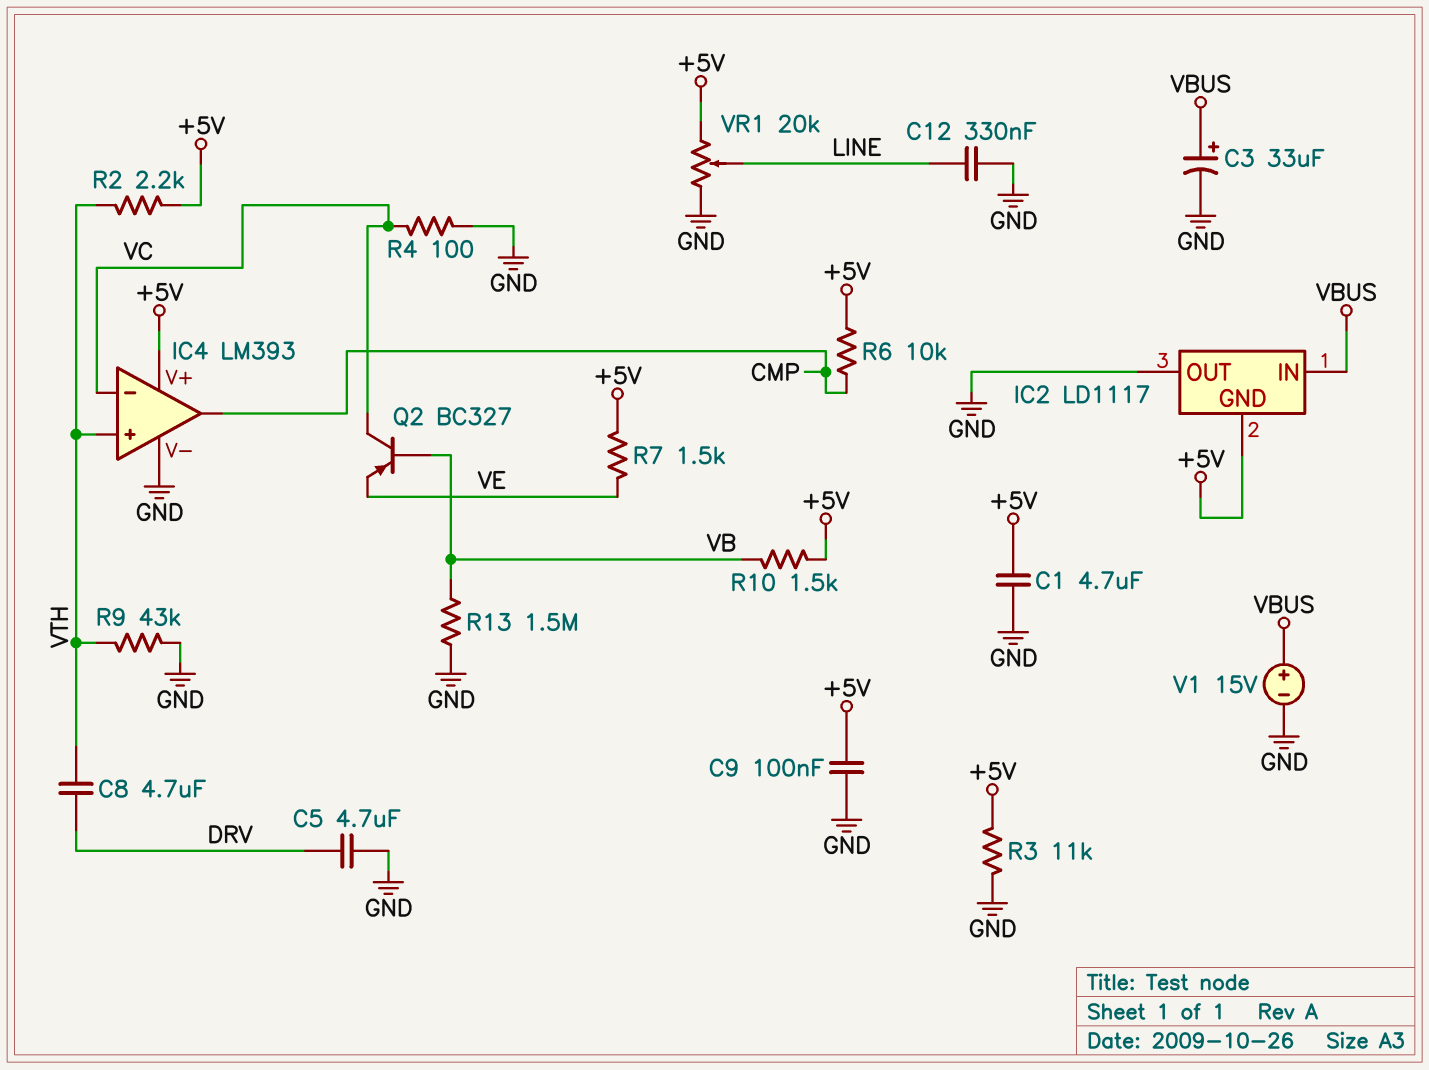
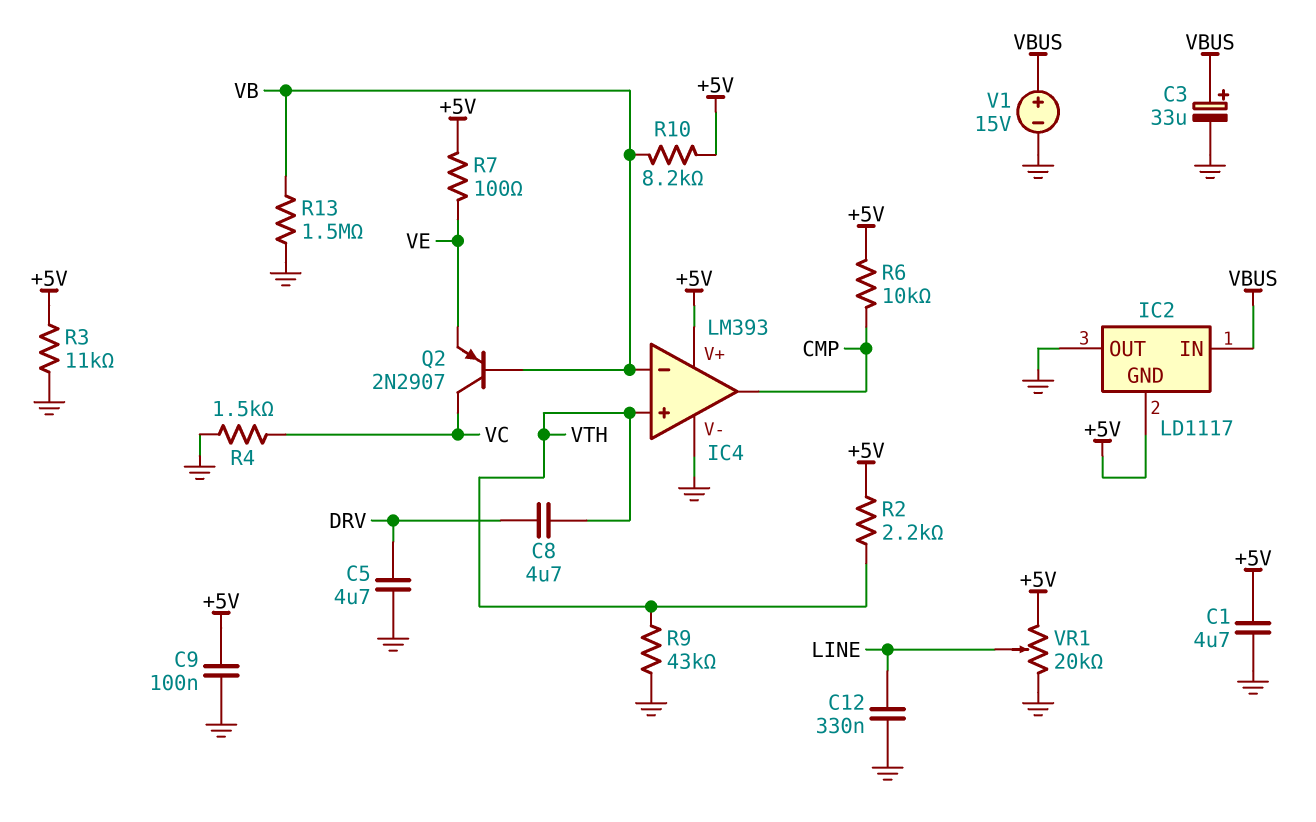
IC4 pin in-: VC -> VB
Q2: PNP BC327 (B VB, C VC, E VE) -> PNP 2N2907 (B VB, C VC, E VE)
R4: 100 (GND, VC) -> 1.5k (GND, VC)
R7: 1.5k (+5V, VE) -> 100 (+5V, VE)
R10: 1.5k (+5V, VB) -> 8.2k (+5V, VB)

